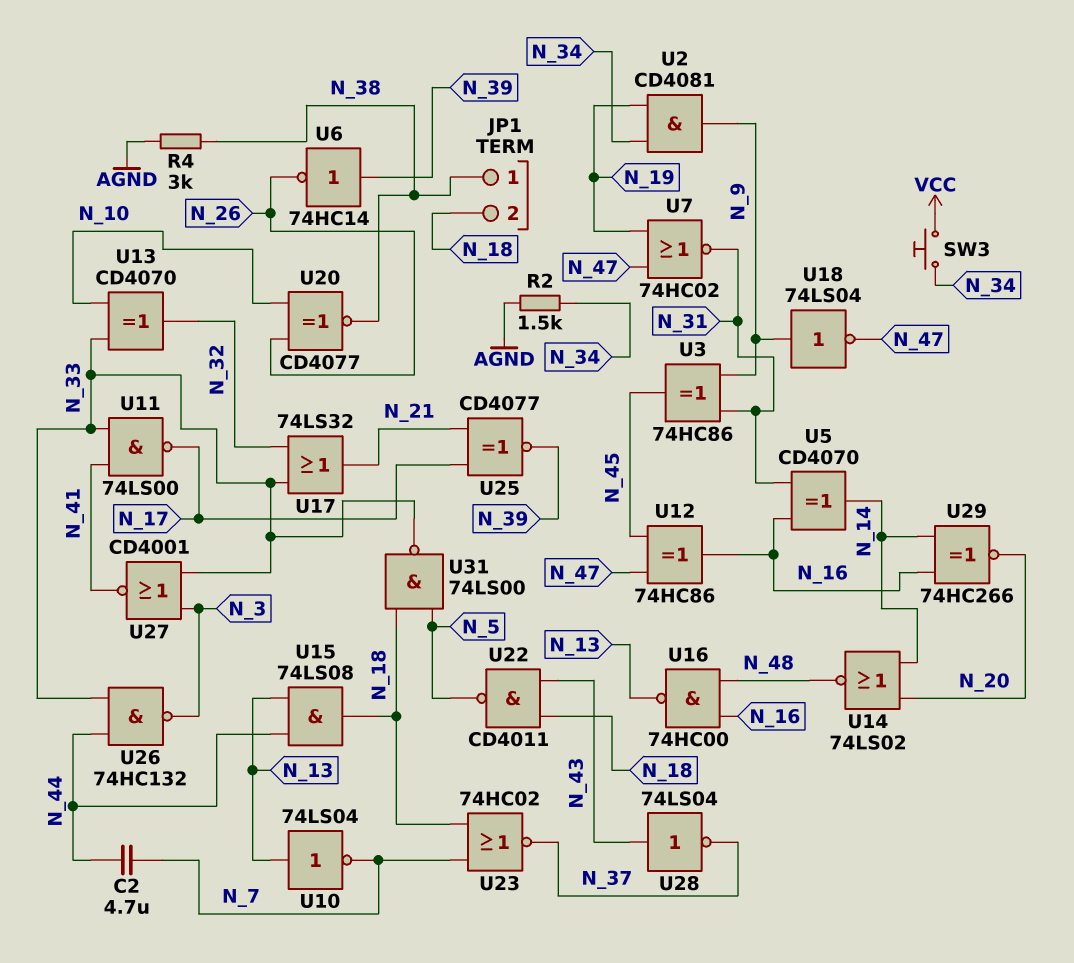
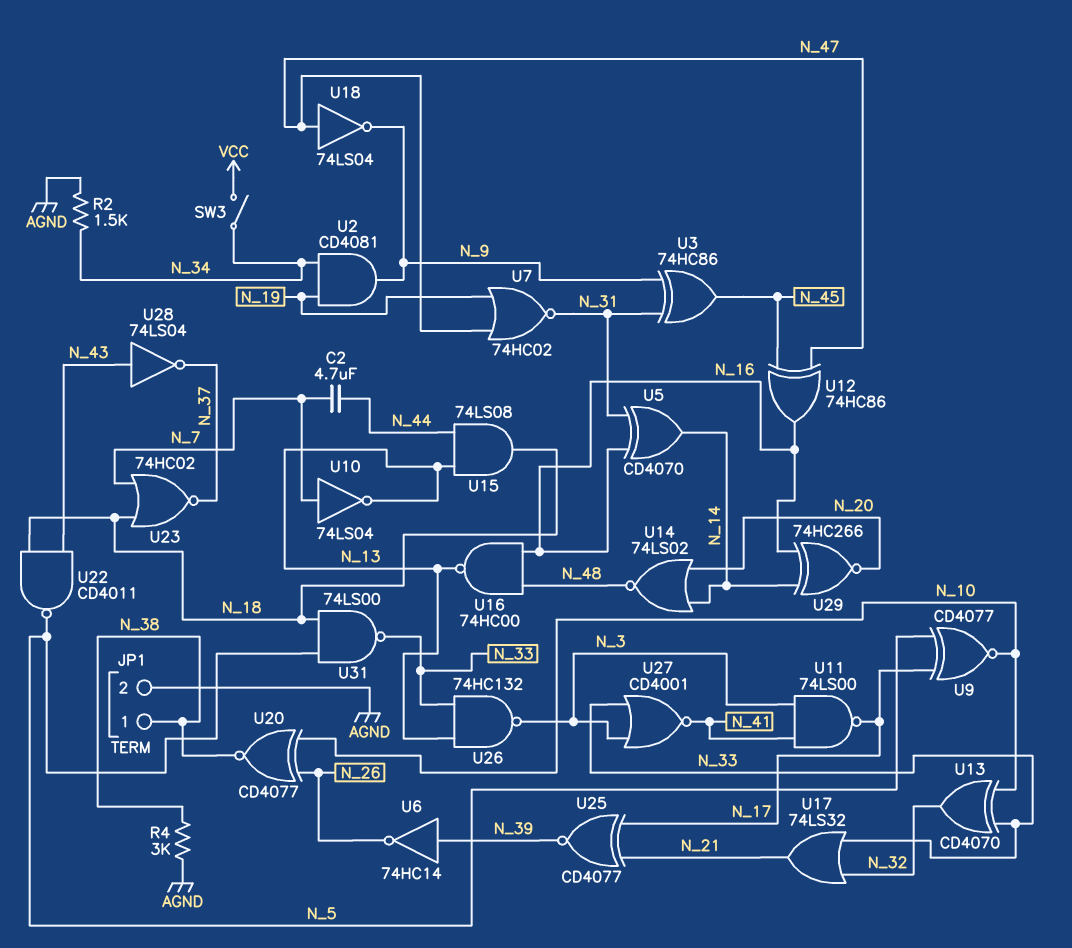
JP1 pin 2: N_18 -> AGND
SW3: button (N_34, VCC) -> switch (N_34, VCC)
U9: none -> XNOR CD4077 (in N_5, in N_17, out N_10)
U10: NOT 74LS04 (in N_13, out N_7) -> NOT 74LS04 (in N_7, out N_13)
U11: NAND 74LS00 (in N_33, in N_41, out N_17) -> NAND 74LS00 (in N_3, in N_41, out N_17)
U18: NOT 74LS04 (in N_9, out N_47) -> NOT 74LS04 (in N_47, out N_9)
U26: NAND 74HC132 (in N_33, in N_44, out N_3) -> NAND 74HC132 (in N_13, in N_33, out N_3)

